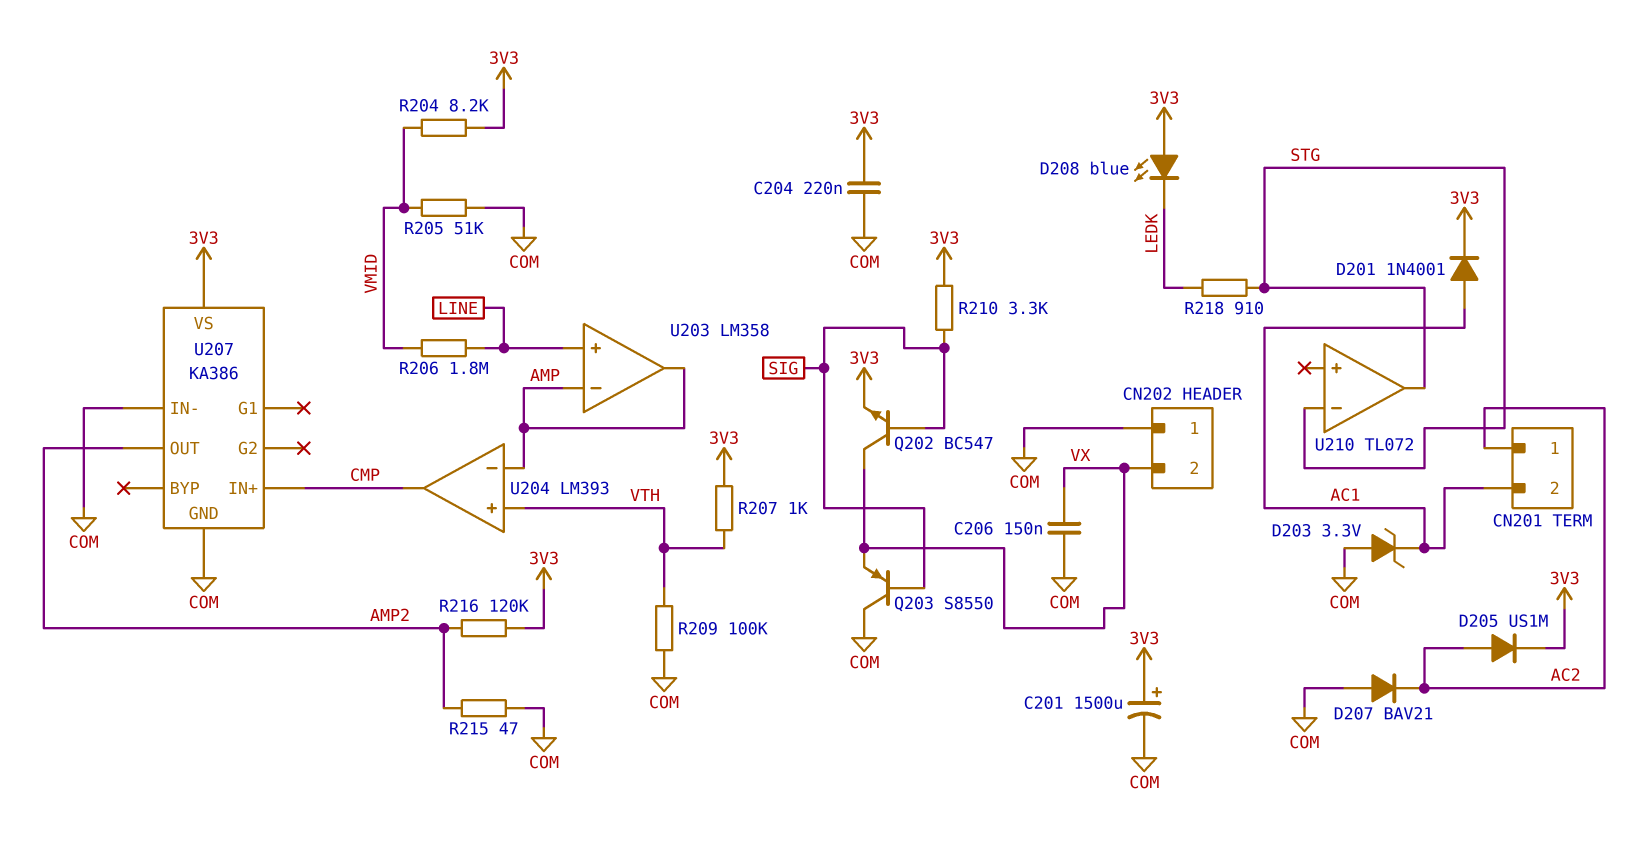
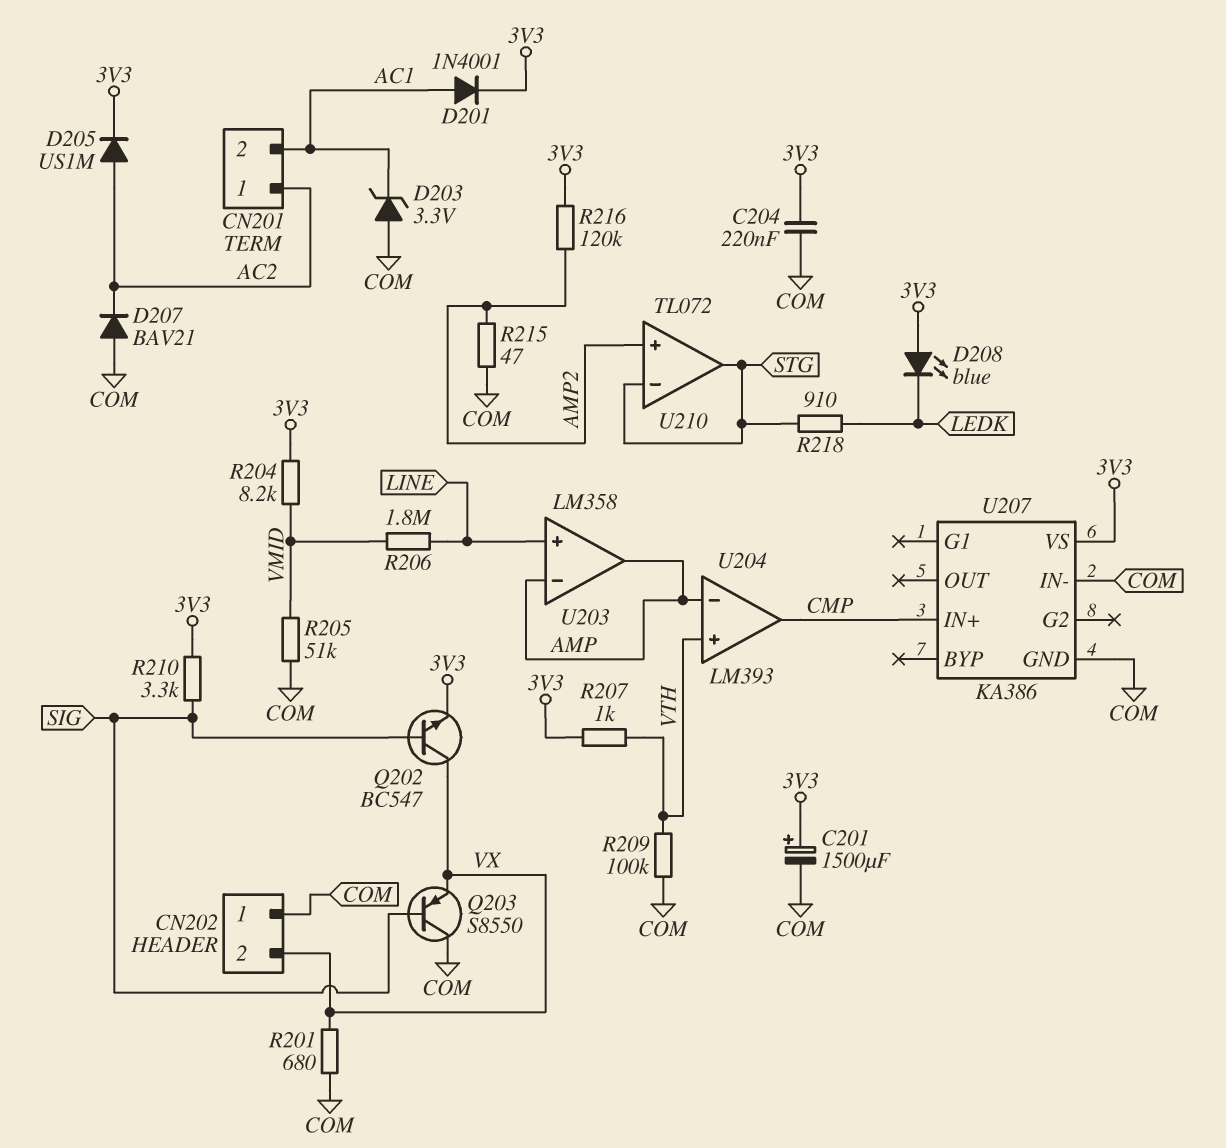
C206: 150nF (COM, VX) -> none
R201: none -> 680 (COM, VX)
U207 pin OUT: AMP2 -> none
U210 pin in+: none -> AMP2

